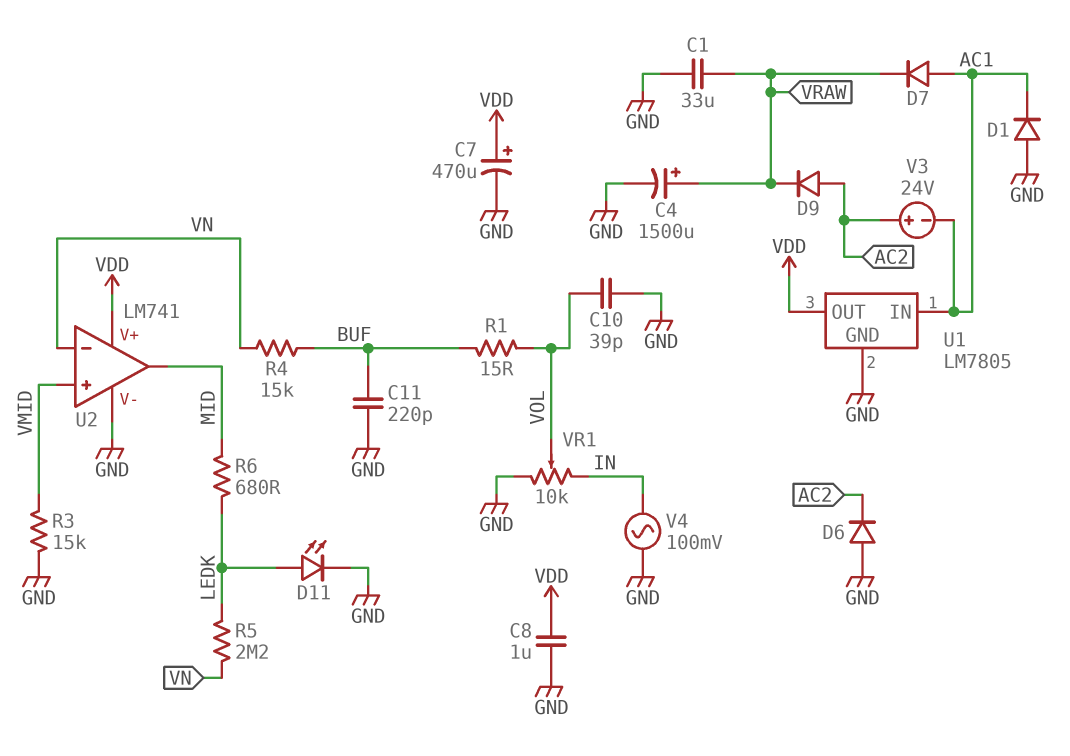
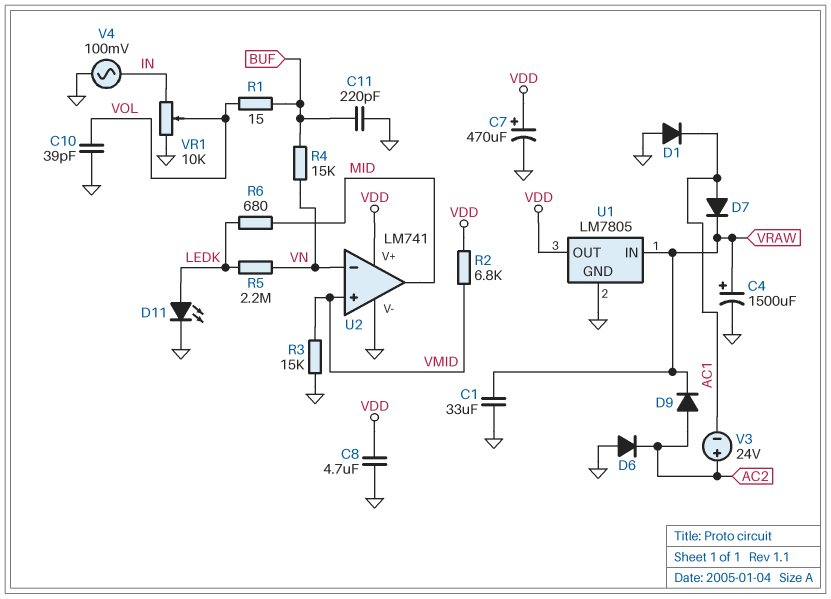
C8: 1uF (GND, VDD) -> 4.7uF (GND, VDD)
R2: none -> 6.8k (VDD, VMID)
U1 pin IN: AC1 -> VRAW

